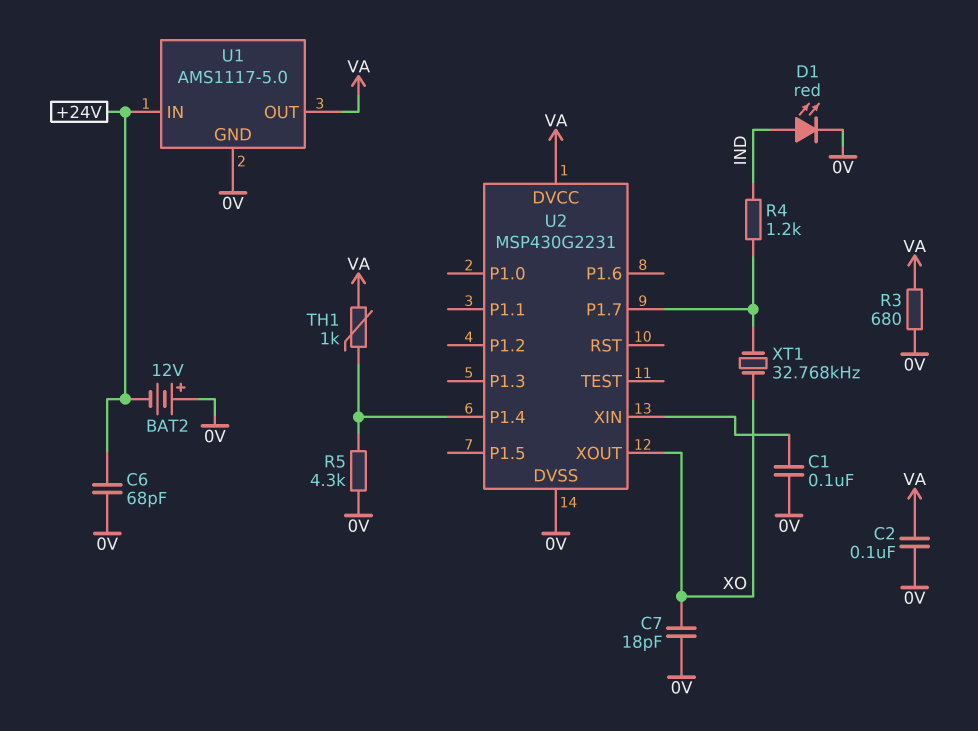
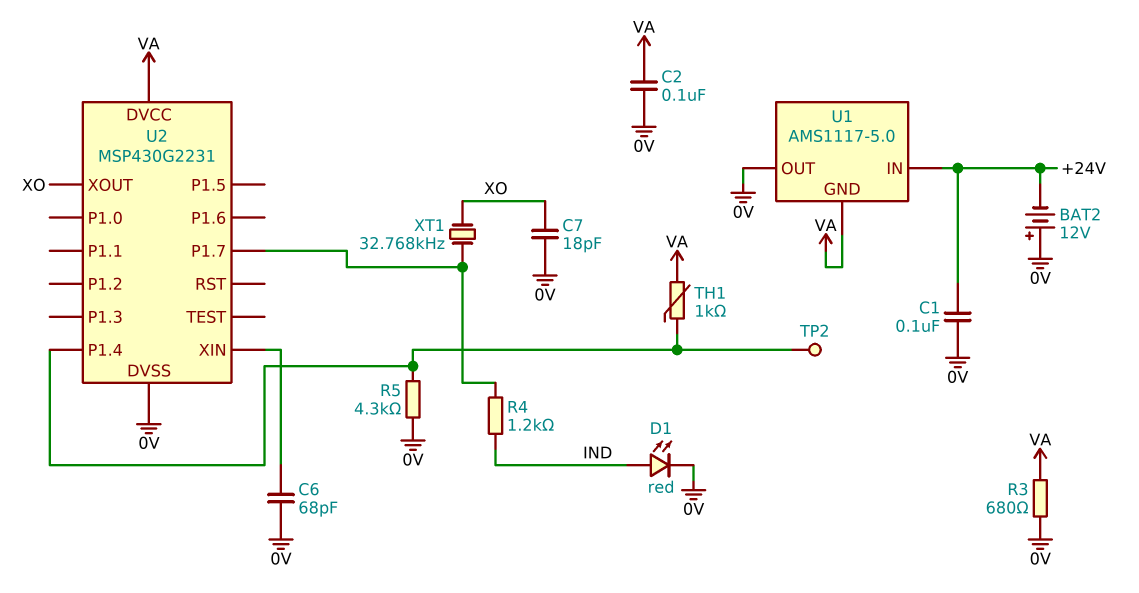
C1: 100nF (0V, U2/XIN) -> 100nF (+24V, 0V)
C6: 68pF (+24V, 0V) -> 68pF (0V, U2/XIN)
TP2: none -> test point (U2/P1.4)
U1 pin GND: 0V -> VA
U1 pin OUT: VA -> 0V

